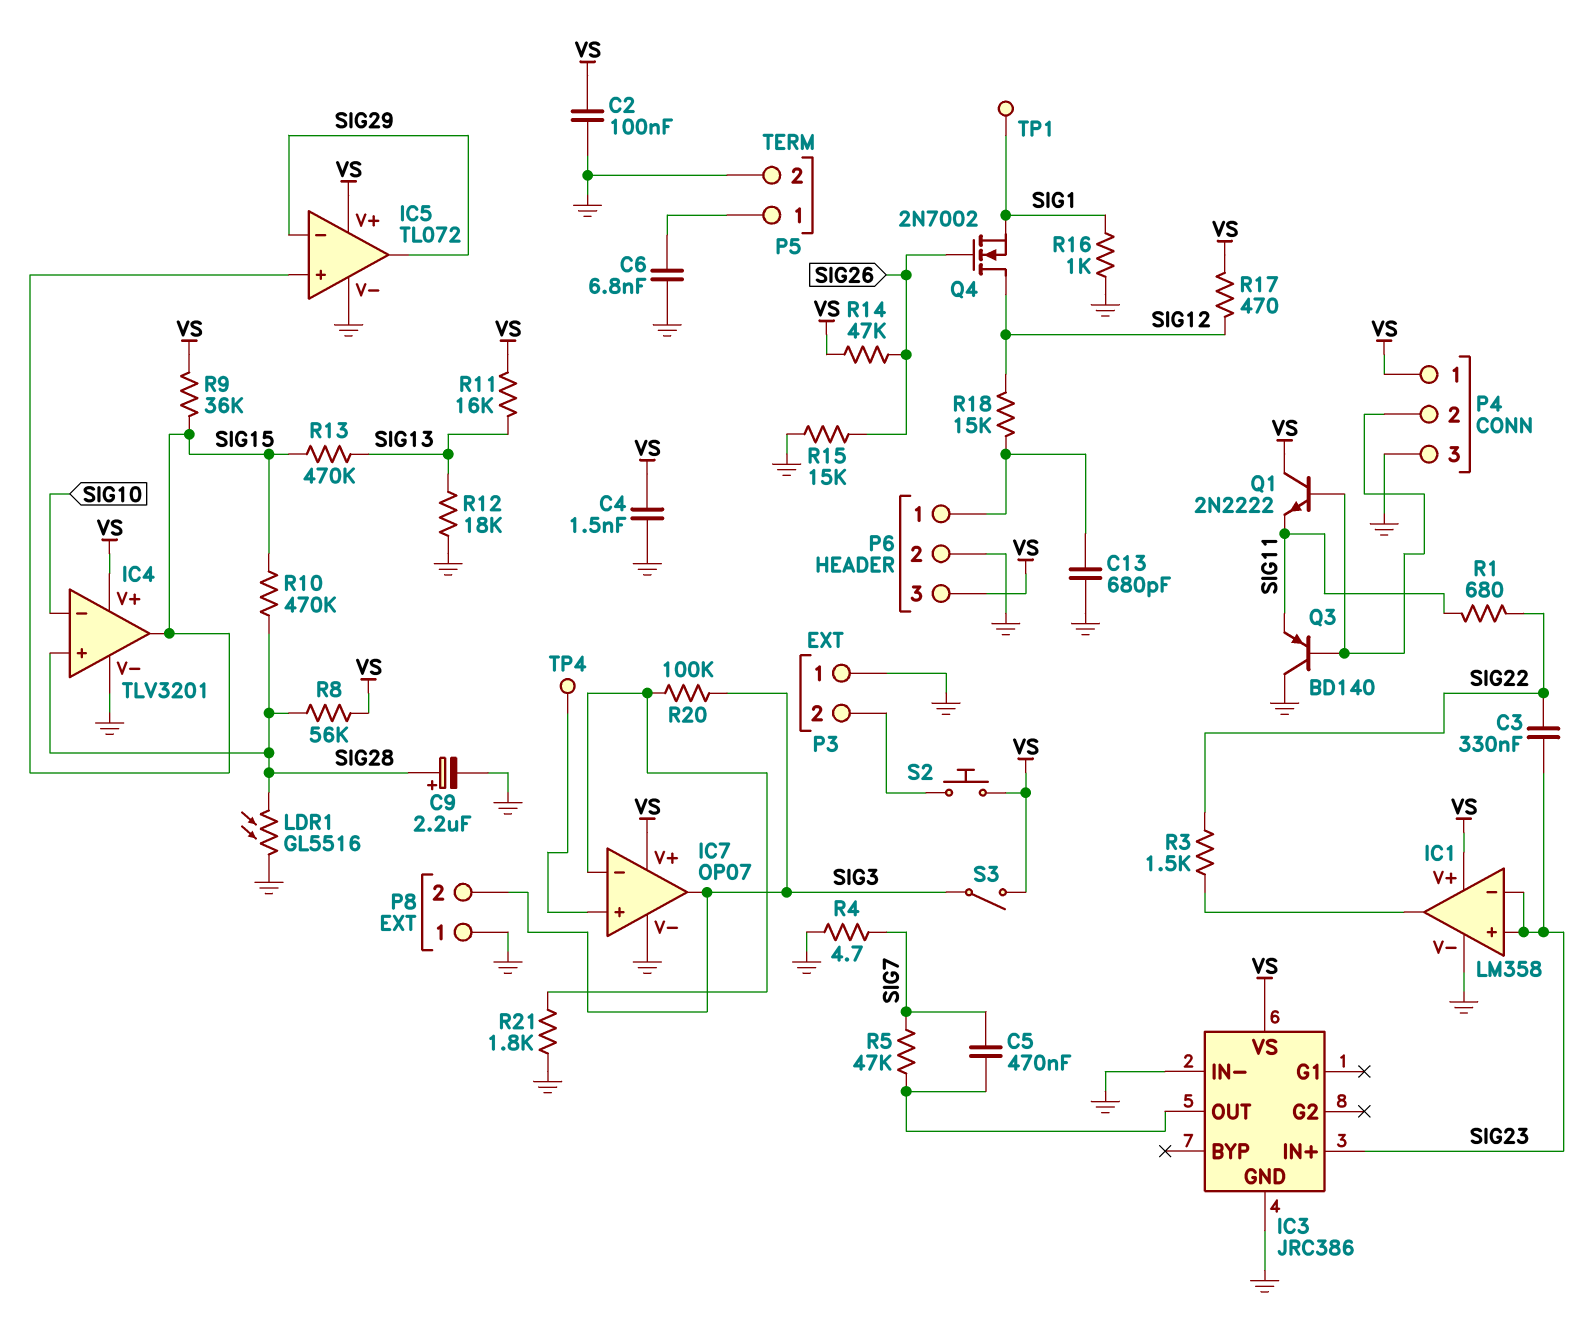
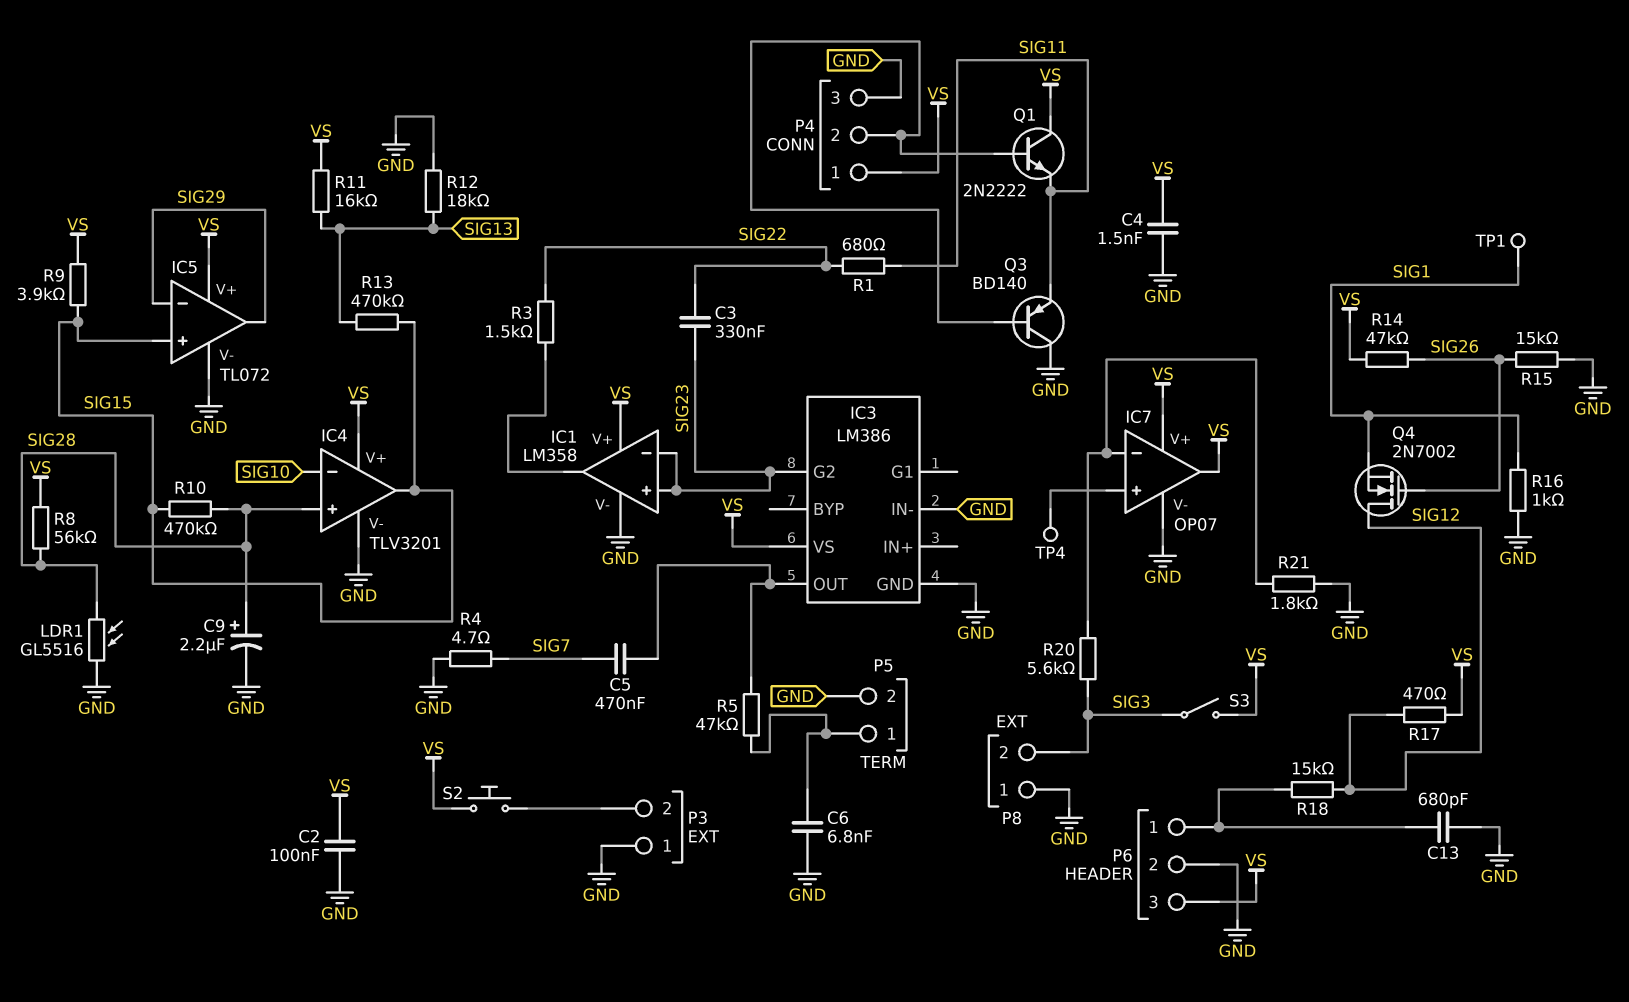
IC3: JRC386 -> LM386
IC3 pin G2: none -> SIG23
IC3 pin IN+: SIG23 -> none
IC7 pin out: SIG3 -> VS
R5: 47k (IC3/OUT, SIG7) -> 47k (IC3/OUT, P5/1)
R9: 36k (SIG15, VS) -> 3.9k (SIG15, VS)
R20: 100k (IC7/in-, SIG3) -> 5.6k (IC7/in-, SIG3)

